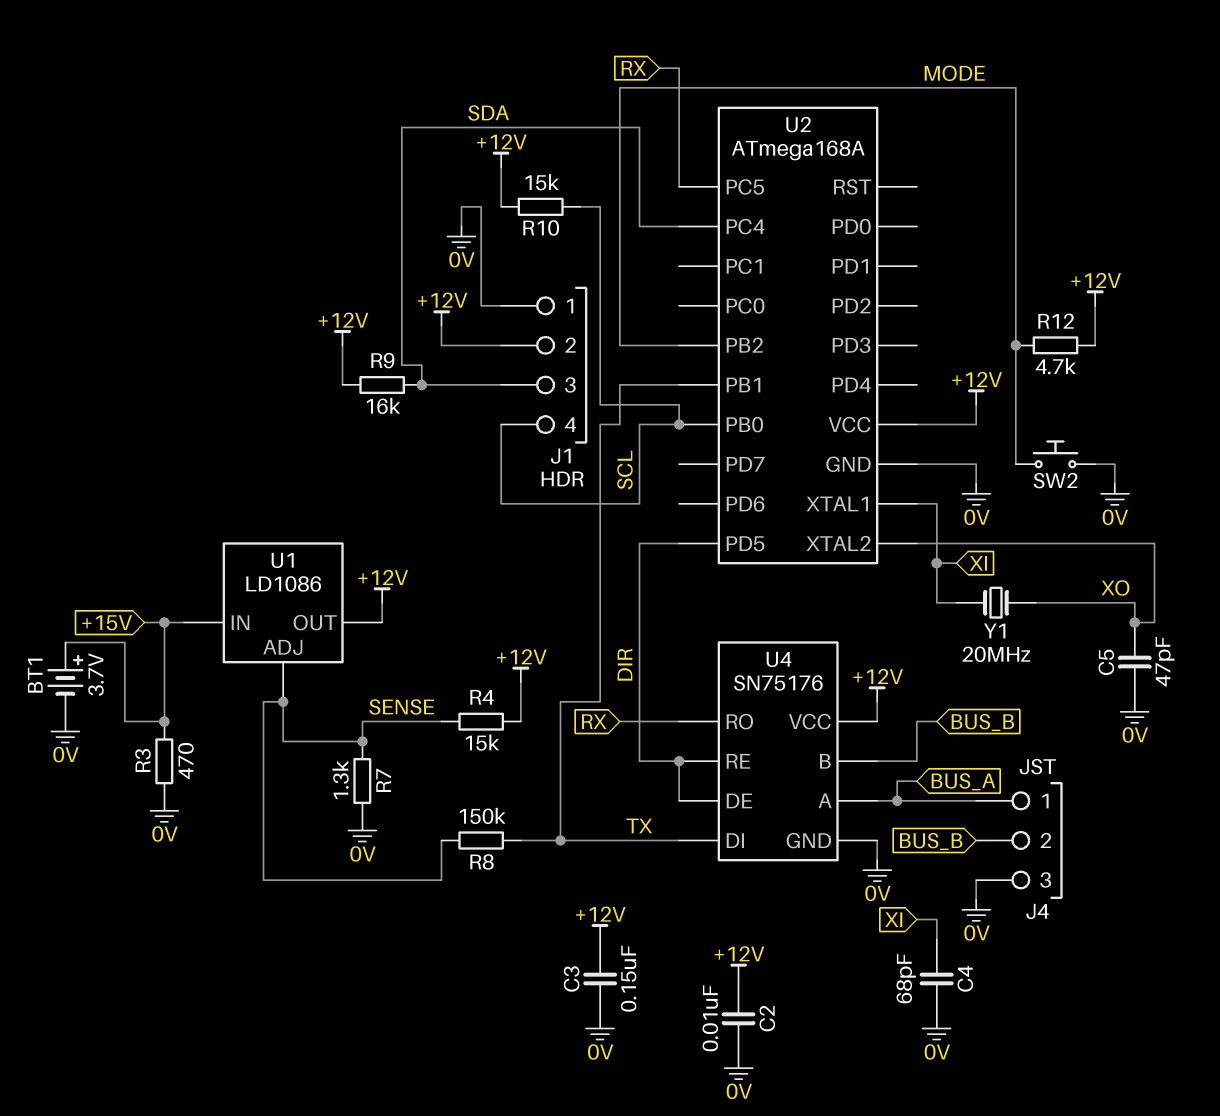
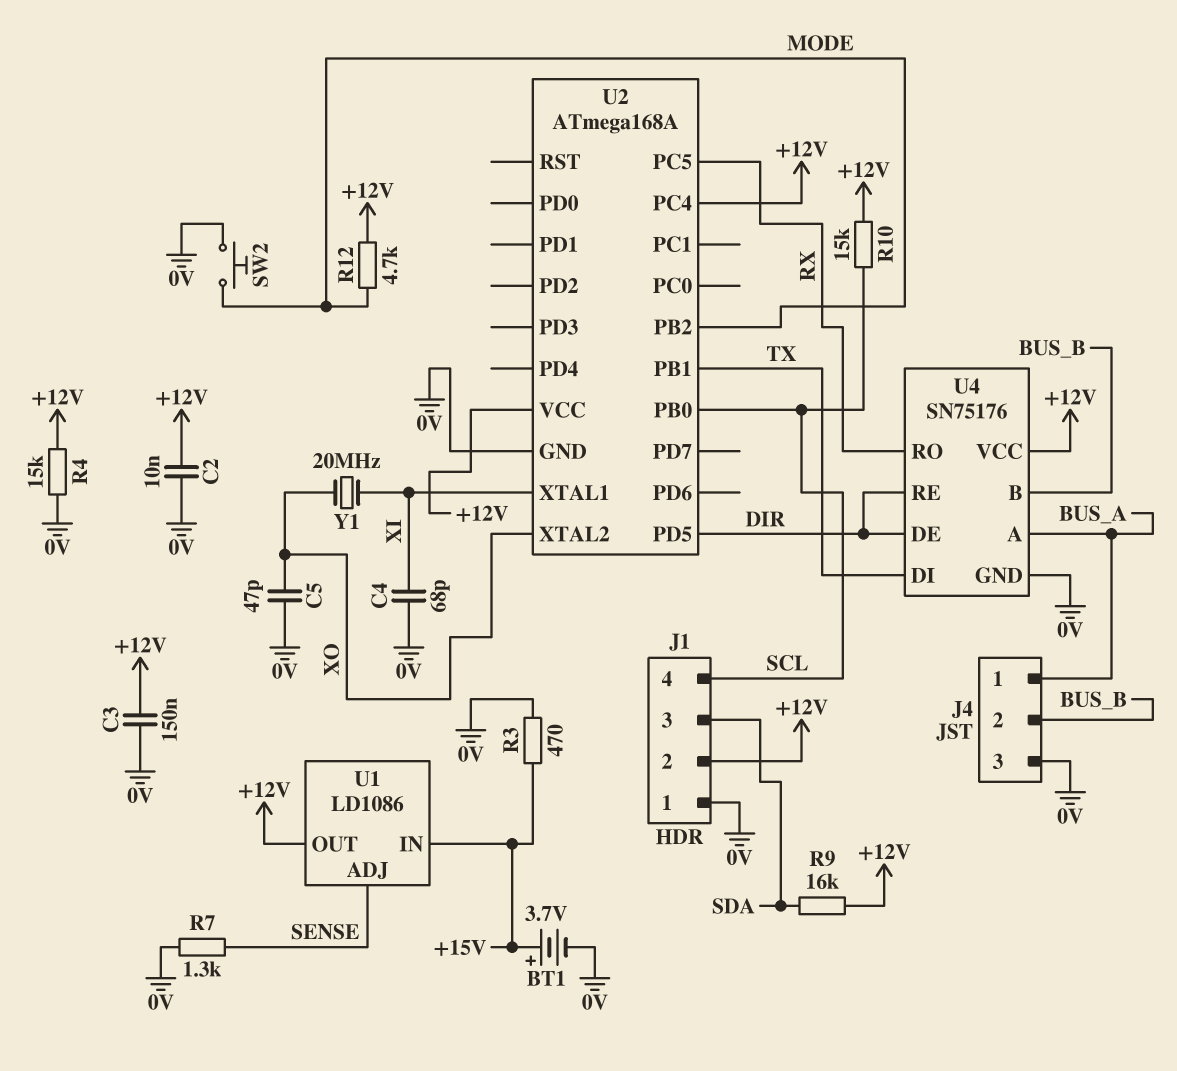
R4: 15k (+12V, SENSE) -> 15k (+12V, 0V)
R8: 150k (SENSE, TX) -> none
U2 pin PC4: SDA -> +12V

